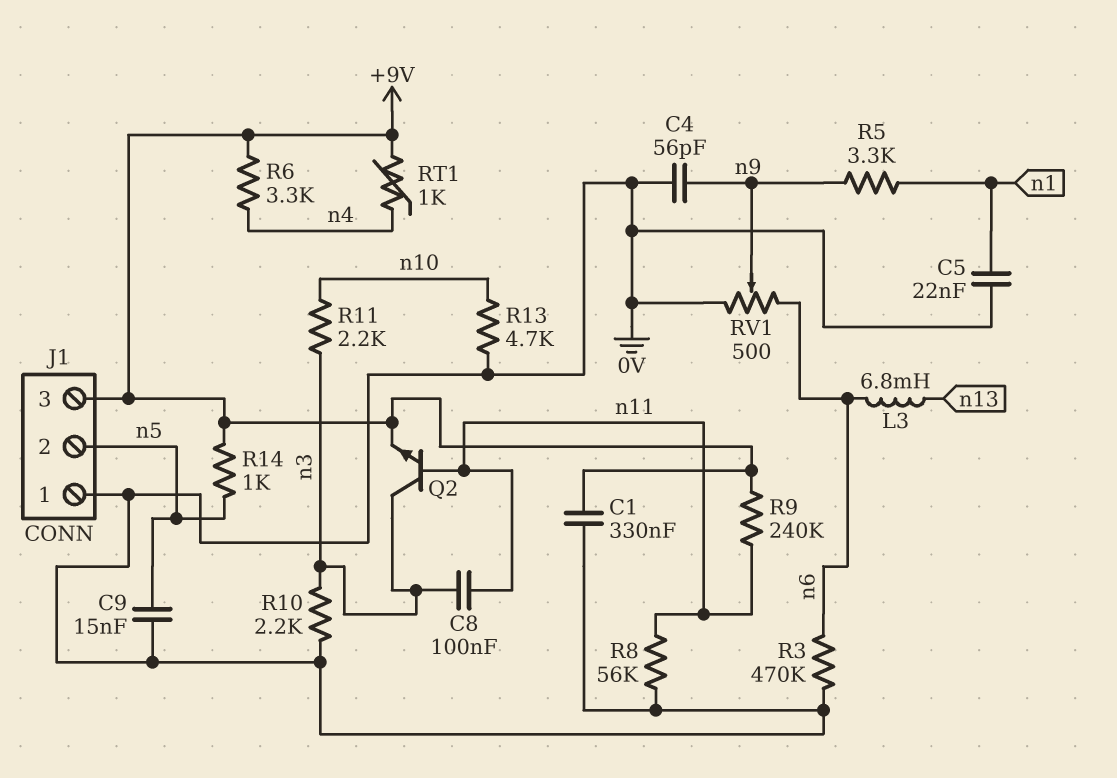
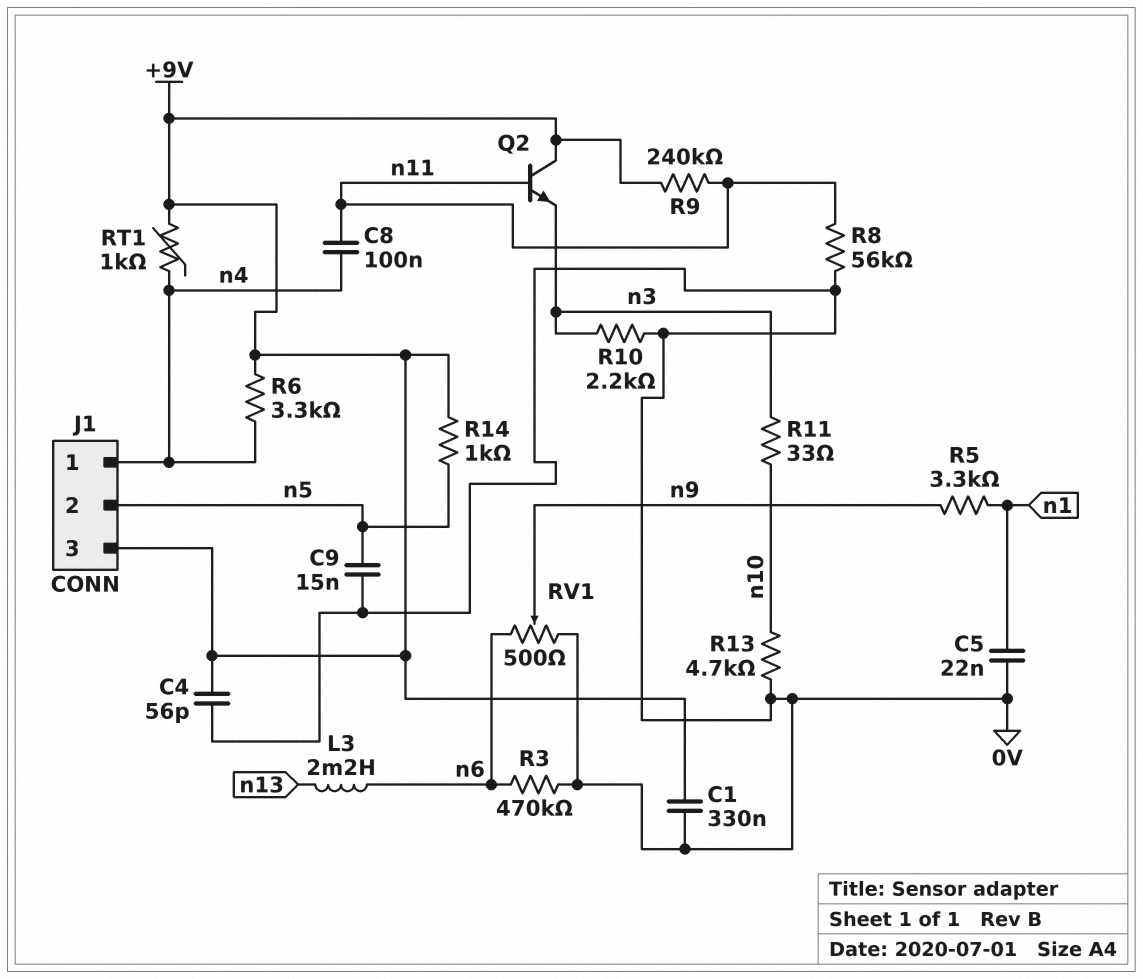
C4: 56pF (0V, n9) -> 56pF (+9V, 0V)
C8: 100nF (n3, n11) -> 100nF (n4, n11)
J1 pin 1: 0V -> n4
L3: 6.8mH (n6, n13) -> 2.2mH (n6, n13)
Q2: NPN (B n11, C n3, E +9V) -> NPN (B n11, C +9V, E n3)
R11: 2.2k (n3, n10) -> 33 (n3, n10)

